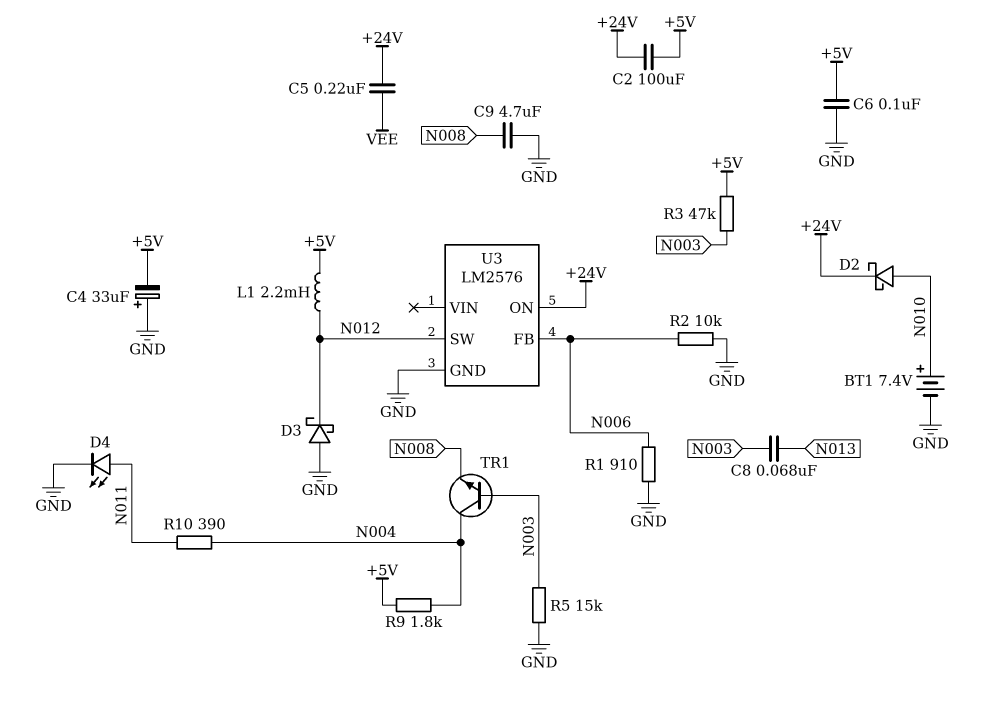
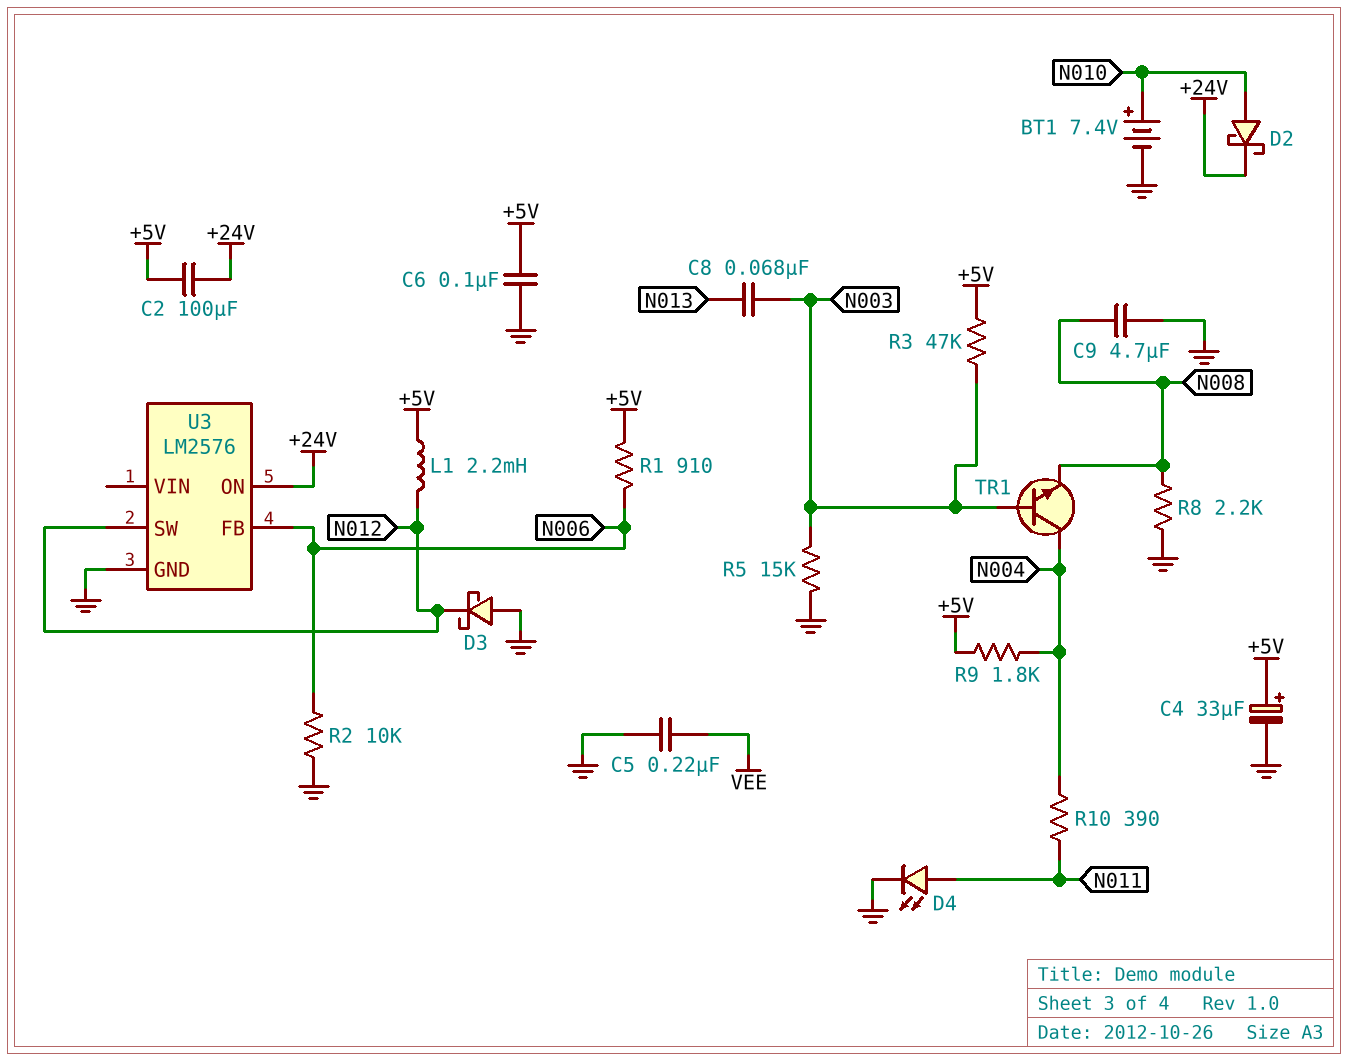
C4: 33uF (plus GND, minus +5V) -> 33uF (plus +5V, minus GND)
C5: 220nF (+24V, VEE) -> 220nF (GND, VEE)
R1: 910 (GND, N006) -> 910 (+5V, N006)
R8: none -> 2.2k (GND, N008)

